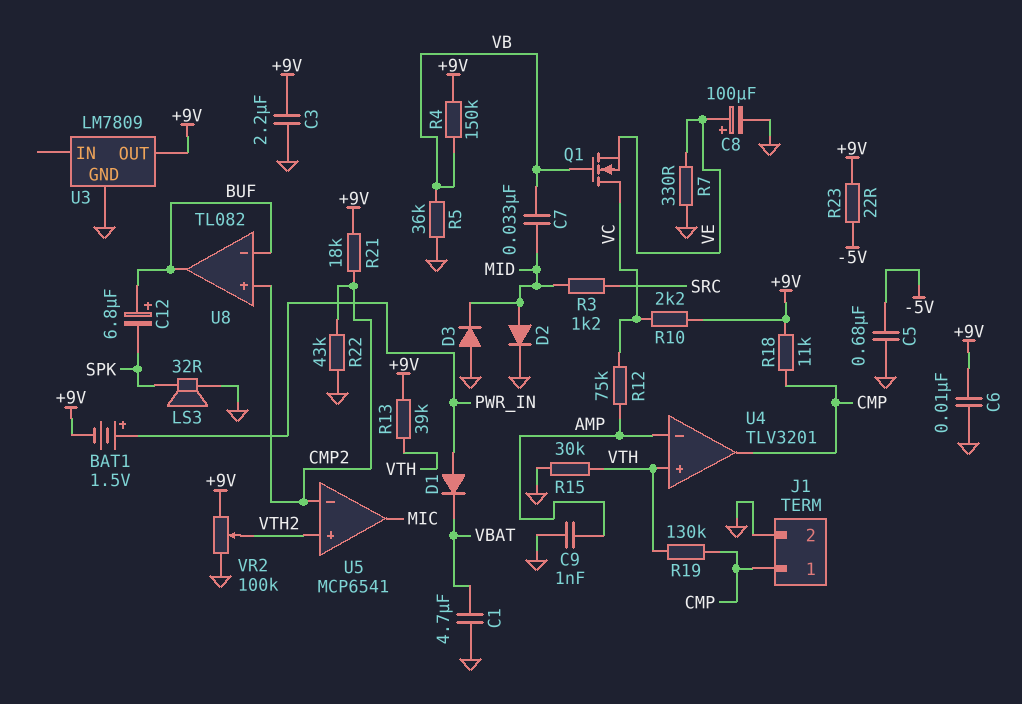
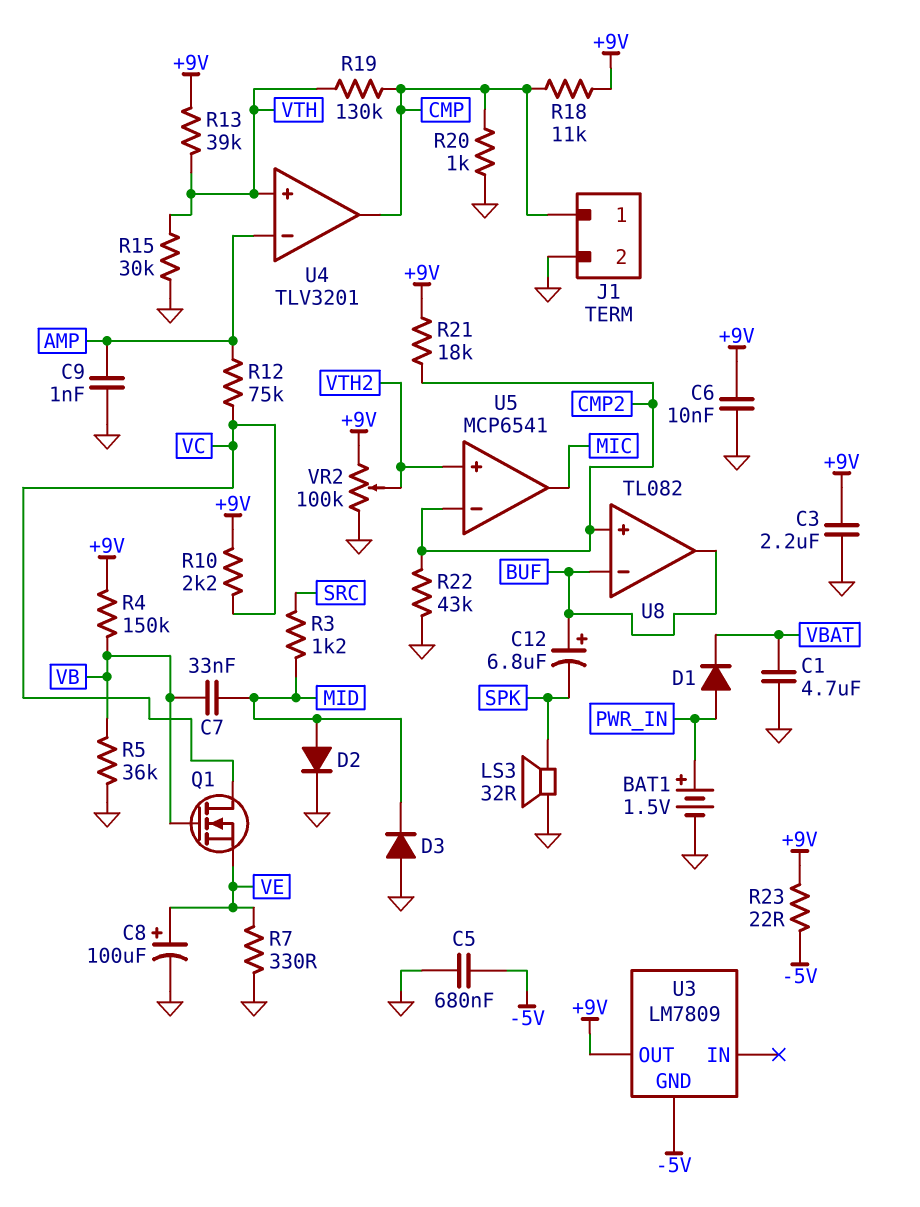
BAT1: 1.5V (plus PWR_IN, minus +9V) -> 1.5V (plus PWR_IN, minus GND)
R20: none -> 1k (CMP, GND)
U3 pin GND: GND -> -5V

